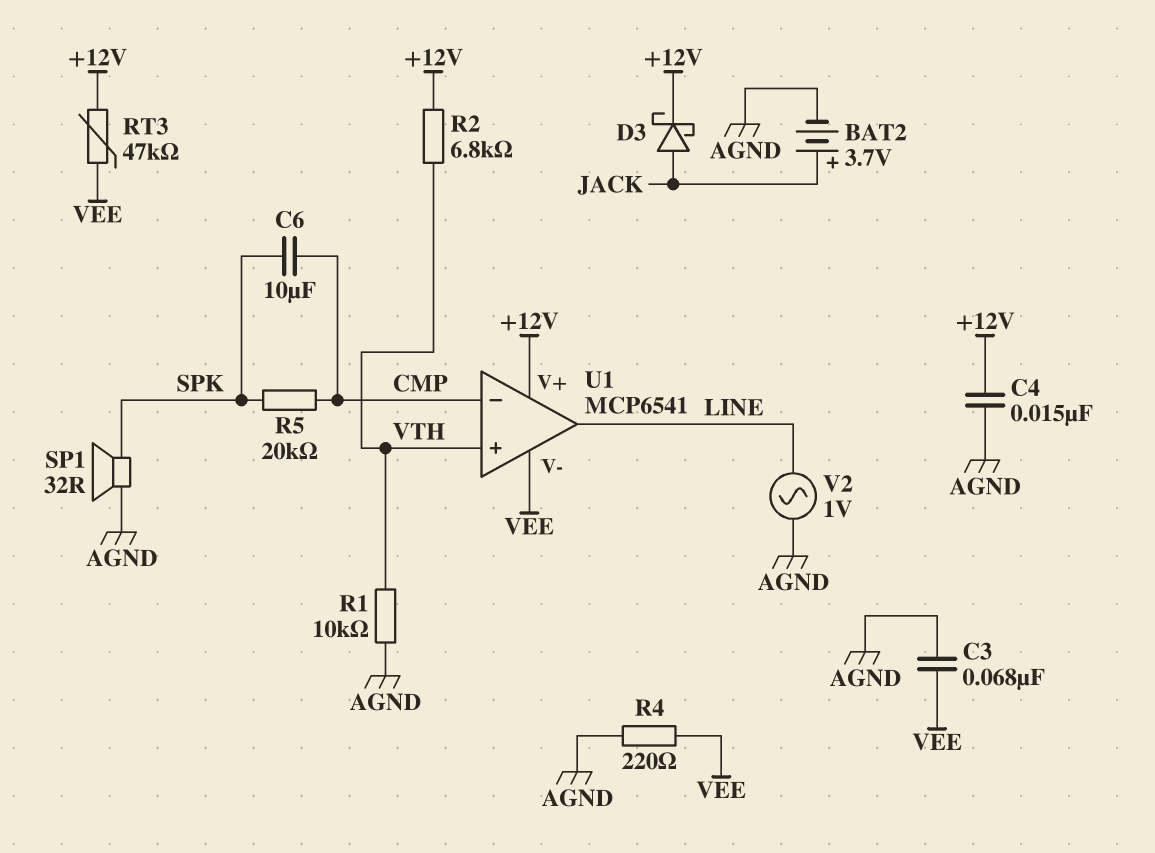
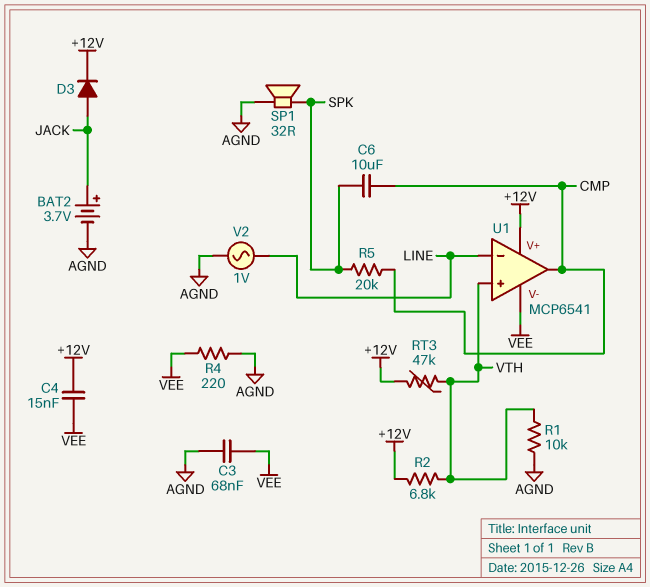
C4: 15nF (+12V, AGND) -> 15nF (+12V, VEE)
D3: schottky (A JACK, K +12V) -> diode (A JACK, K +12V)
RT3: 47k (+12V, VEE) -> 47k (+12V, VTH)
U1 pin in-: CMP -> LINE
U1 pin out: LINE -> CMP

